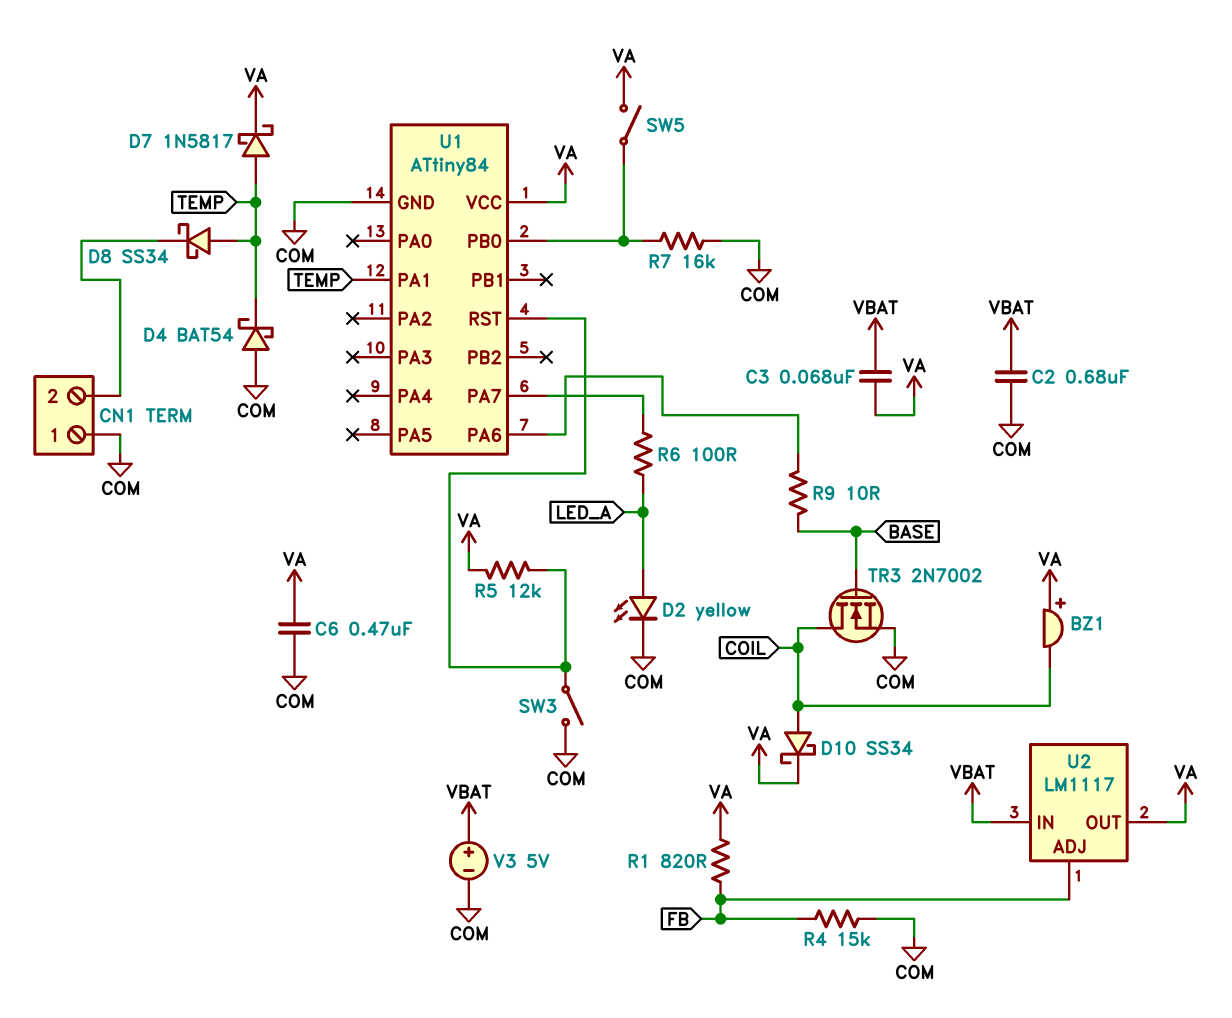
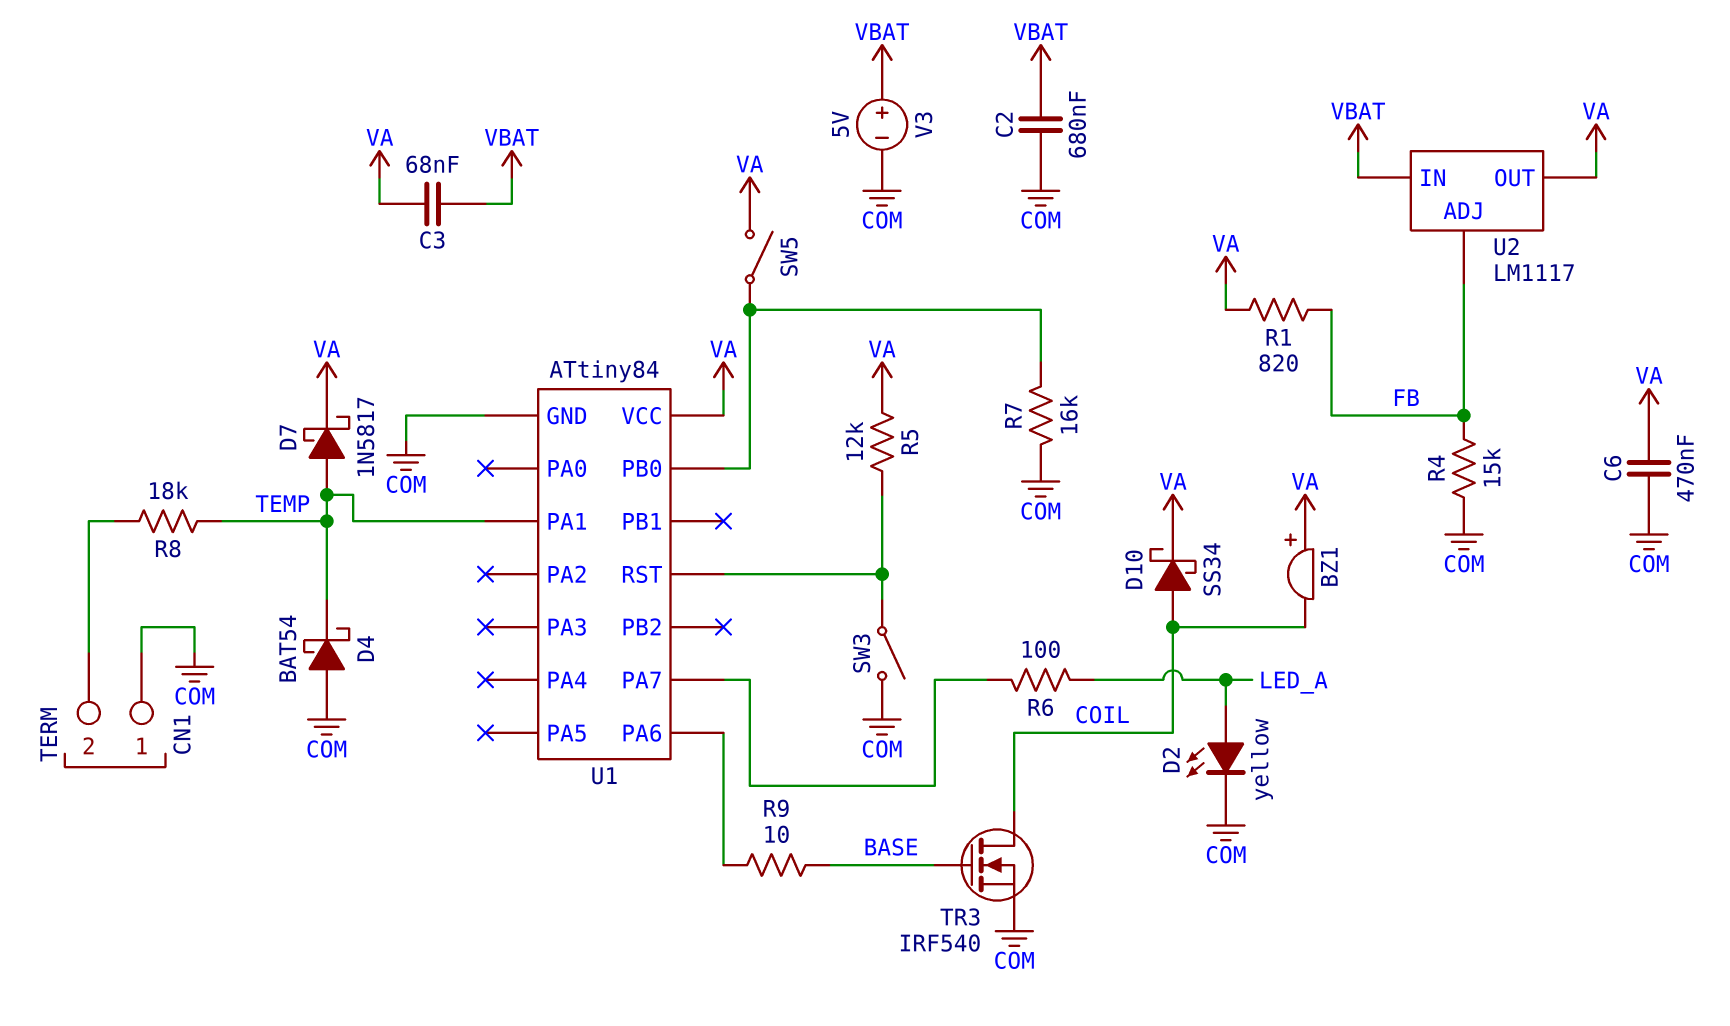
D8: schottky SS34 (A TEMP, K CN1/2) -> none
R8: none -> 18k (CN1/2, TEMP)
TR3: NMOS 2N7002 (G BASE, D COIL, S COM) -> NMOS IRF540 (G BASE, D COIL, S COM)

